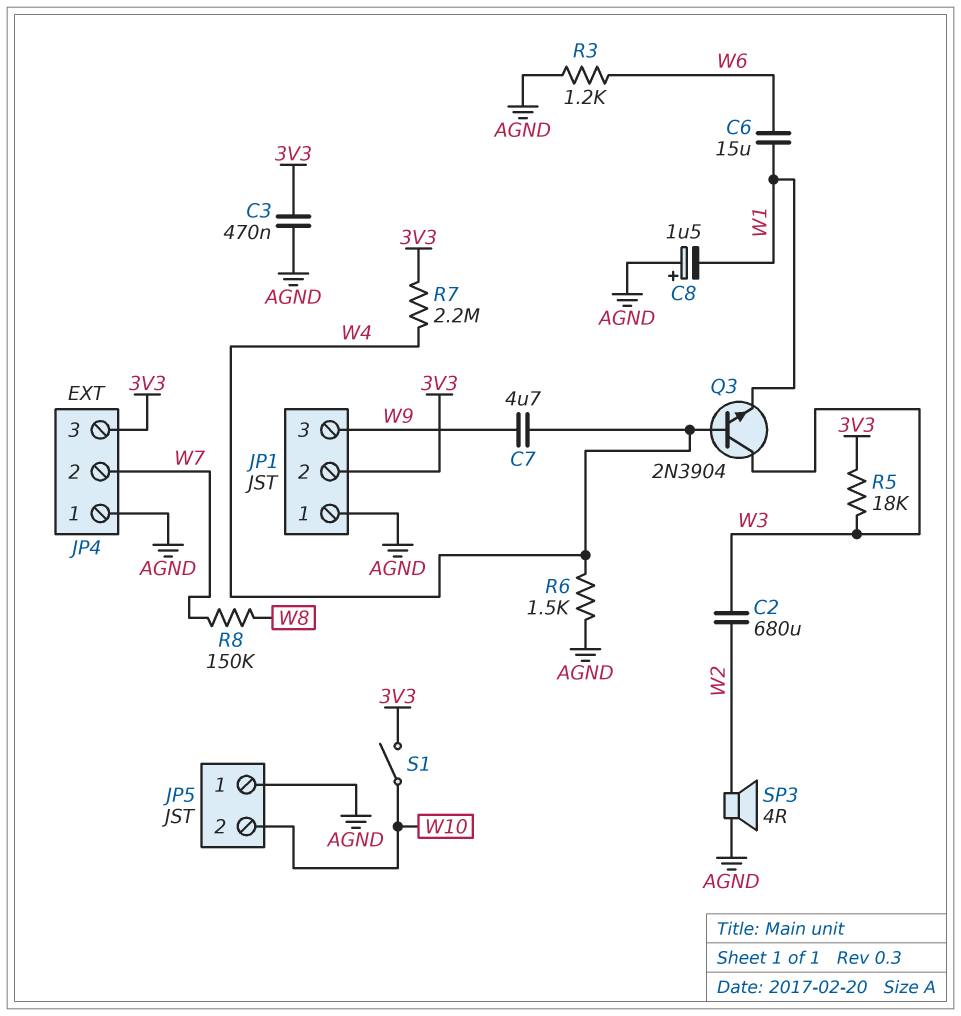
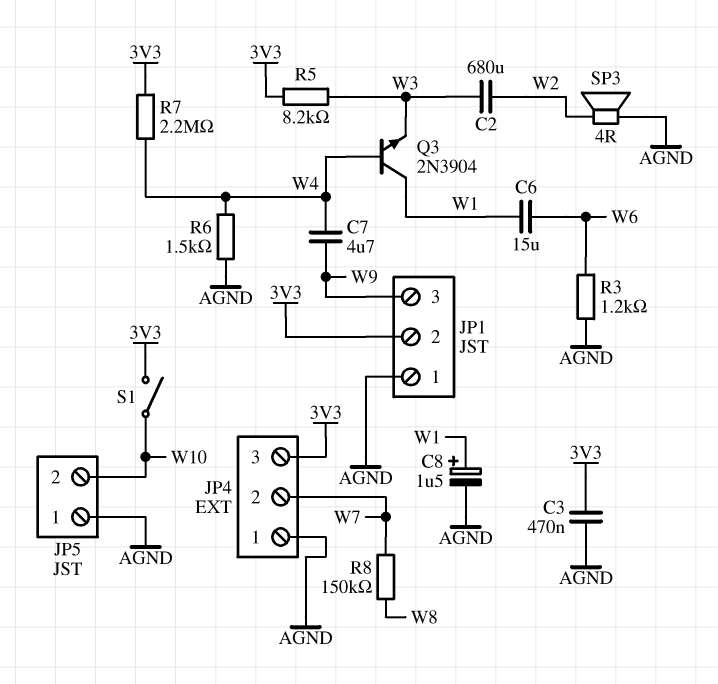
C8: 1.5uF (plus AGND, minus W1) -> 1.5uF (plus W1, minus AGND)
Q3: NPN 2N3904 (B W4, C W3, E W1) -> NPN 2N3904 (B W4, C W1, E W3)
R5: 18k (3V3, W3) -> 8.2k (3V3, W3)

